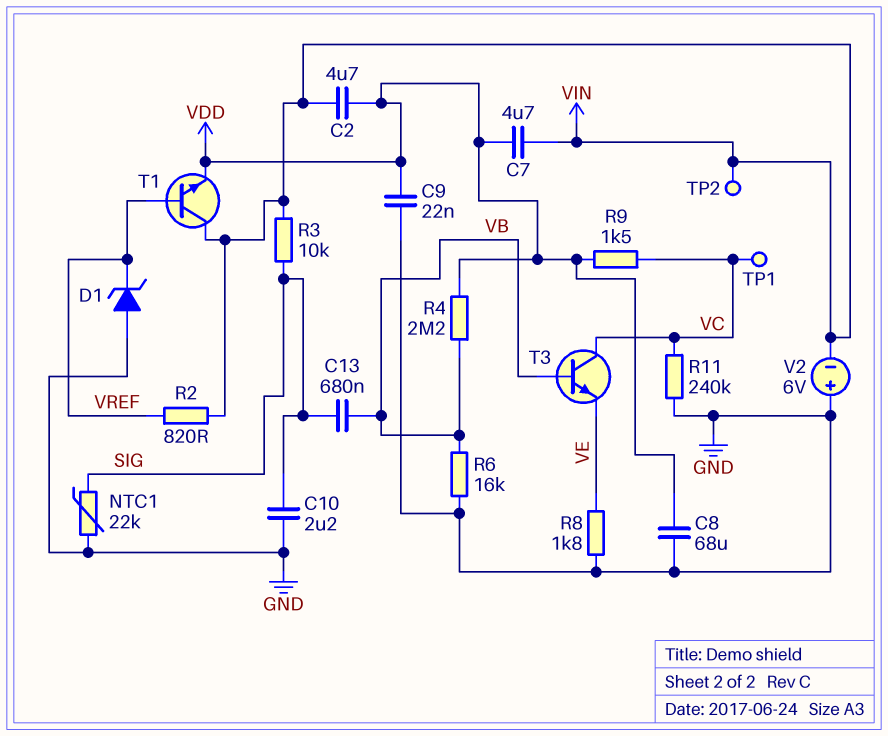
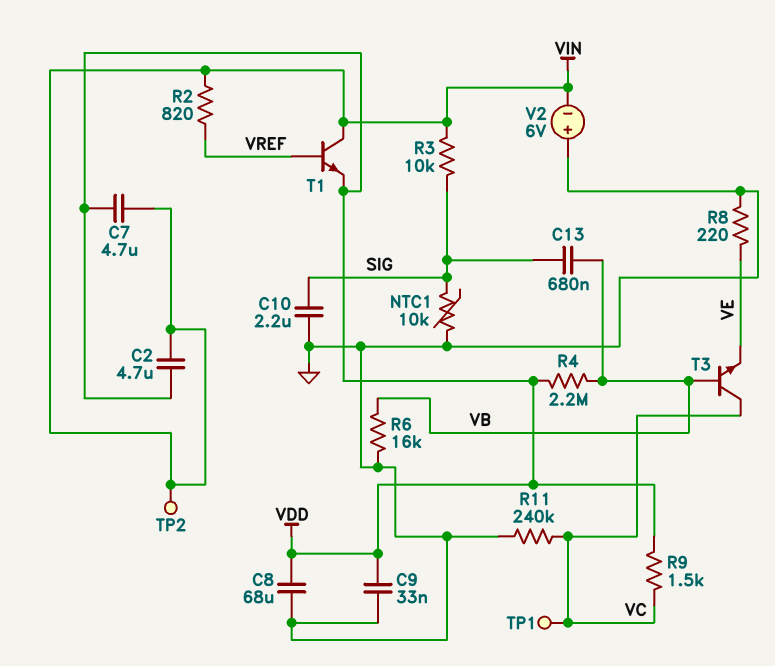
C9: 22nF (GND, VDD) -> 33nF (GND, VDD)
D1: zener (A GND, K VREF) -> none
NTC1: 22k (GND, SIG) -> 10k (GND, SIG)
R8: 1.8k (GND, VE) -> 220 (GND, VE)

